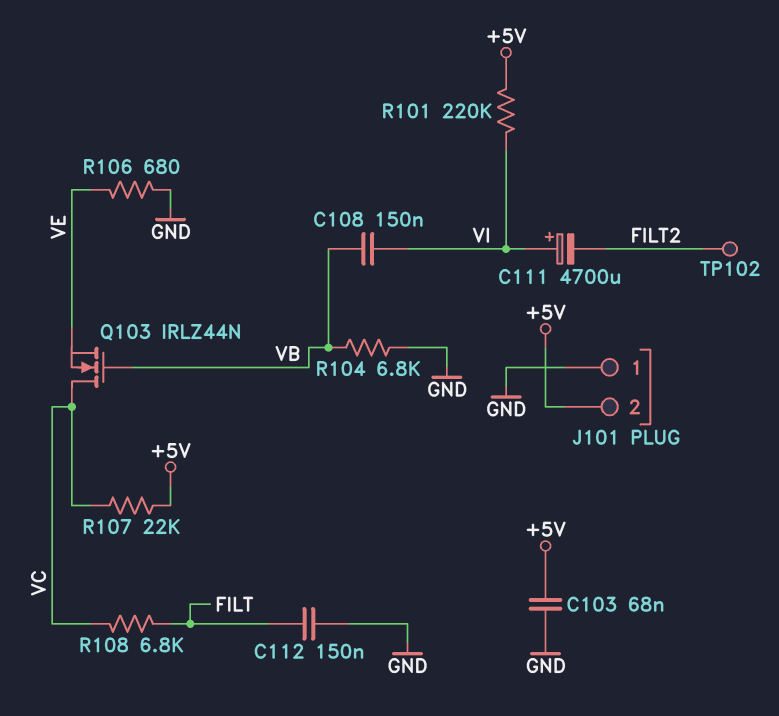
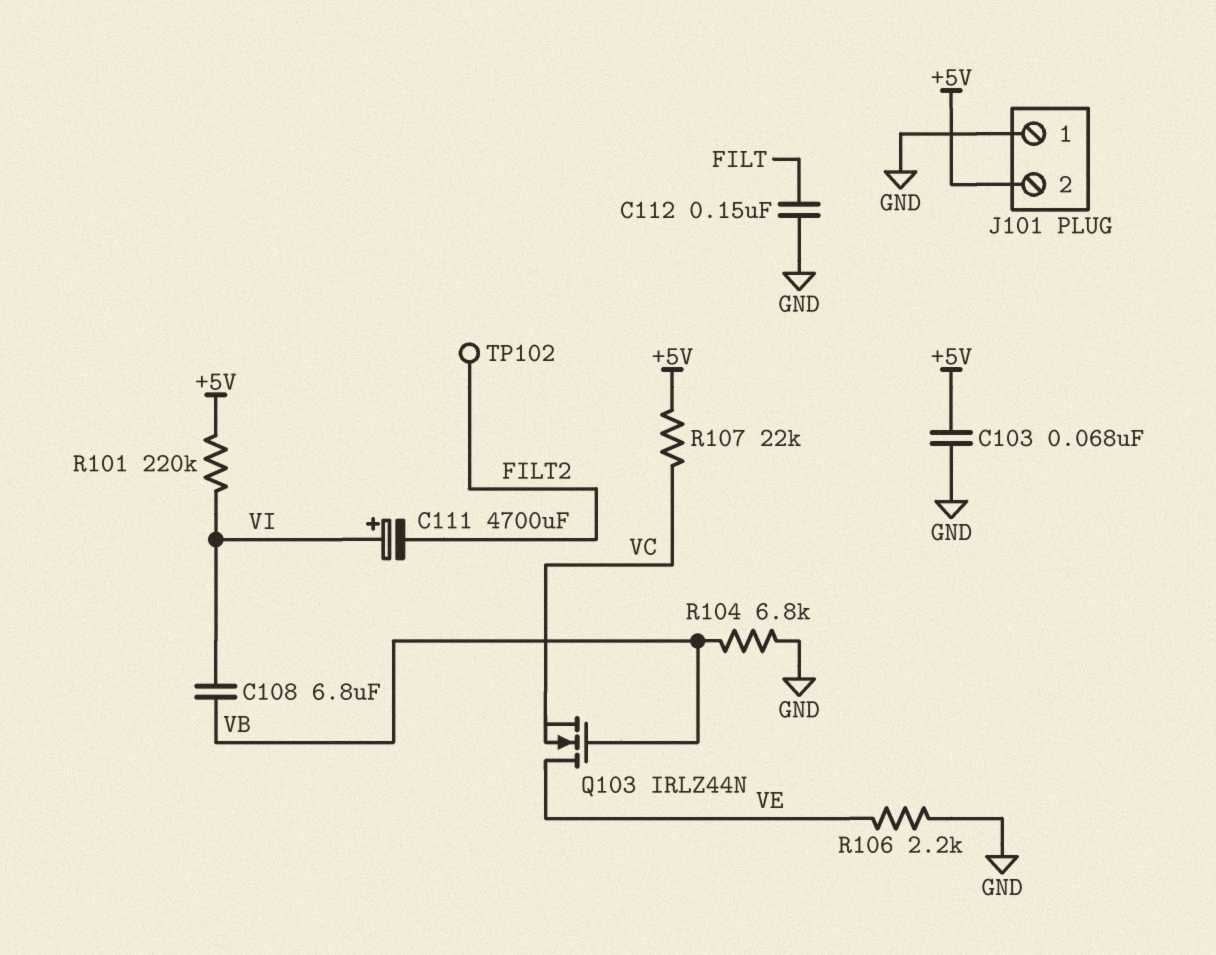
C108: 150nF (VB, VI) -> 6.8uF (VB, VI)
Q103: NMOS IRLZ44N (G VB, D VC, S VE) -> NMOS IRLZ44N (G VB, D VE, S VC)
R106: 680 (GND, VE) -> 2.2k (GND, VE)
R108: 6.8k (FILT, VC) -> none

